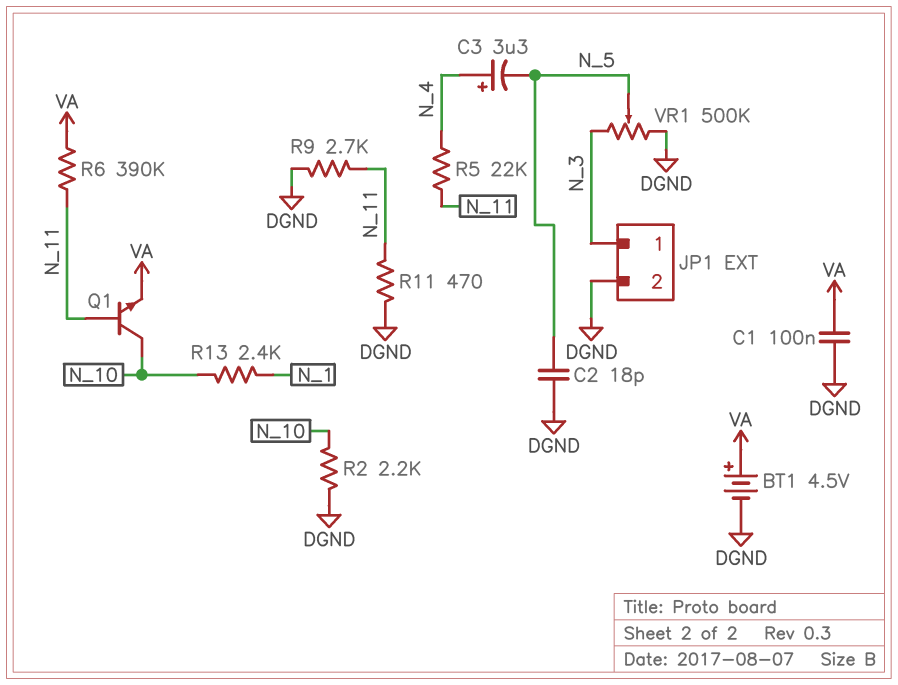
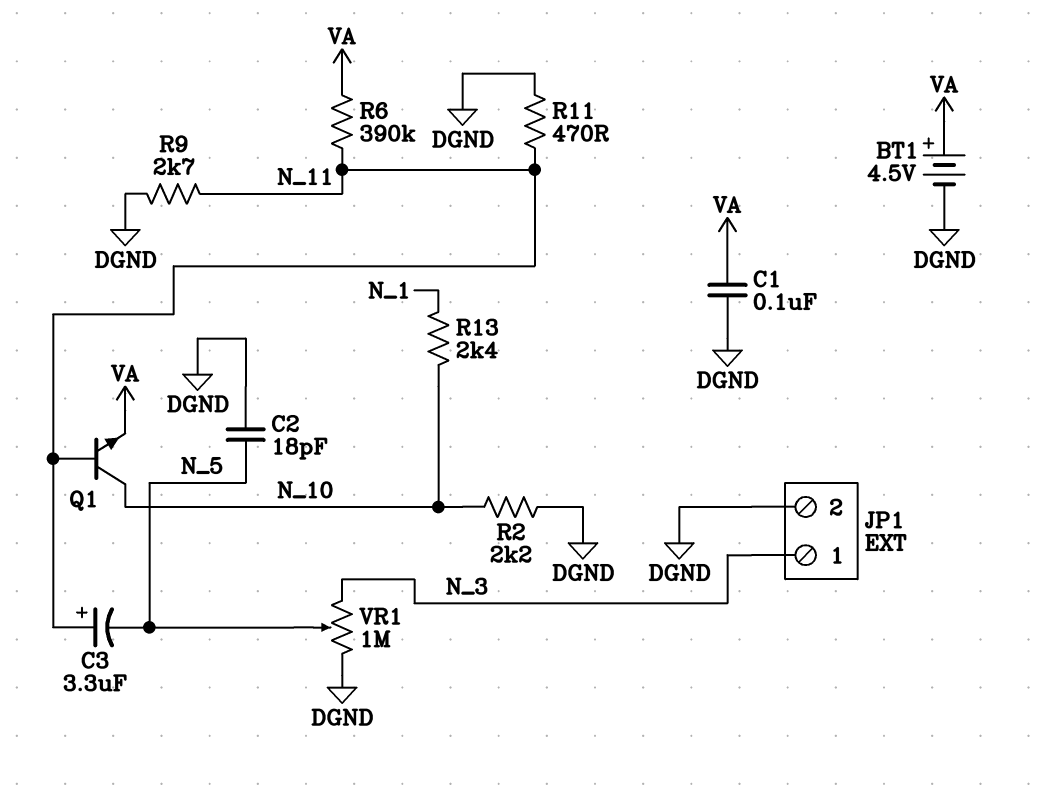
C3: 3.3uF (plus N_4, minus N_5) -> 3.3uF (plus N_11, minus N_5)
R5: 22k (N_4, N_11) -> none
VR1: 500k (DGND, N_3, wiper N_5) -> 1M (DGND, N_3, wiper N_5)

